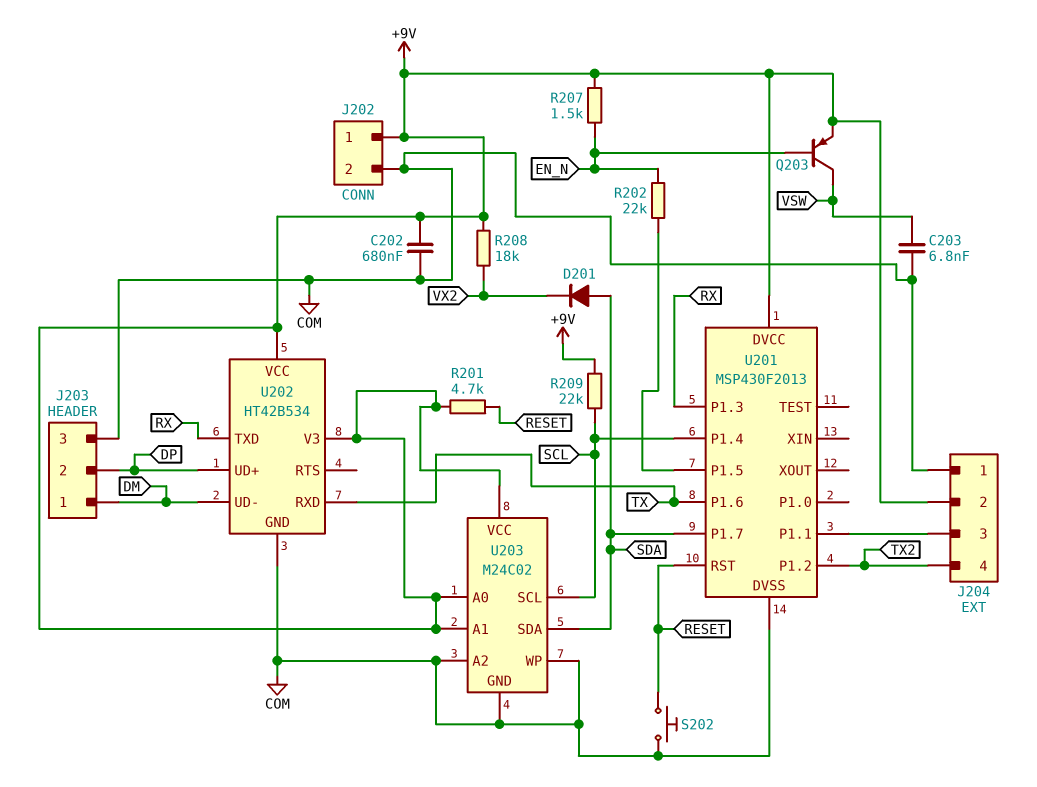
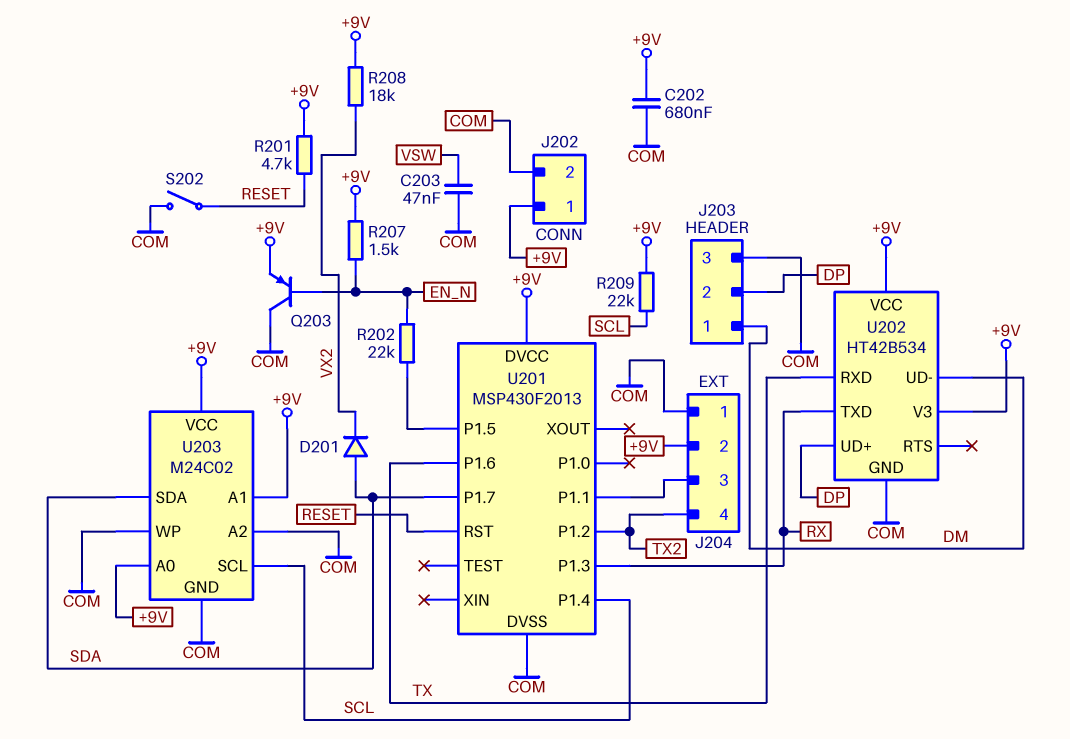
C203: 6.8nF (COM, VSW) -> 47nF (COM, VSW)
Q203: PNP (B EN_N, C VSW, E +9V) -> PNP (B EN_N, C COM, E +9V)
S202: button (COM, RESET) -> switch (COM, RESET)

